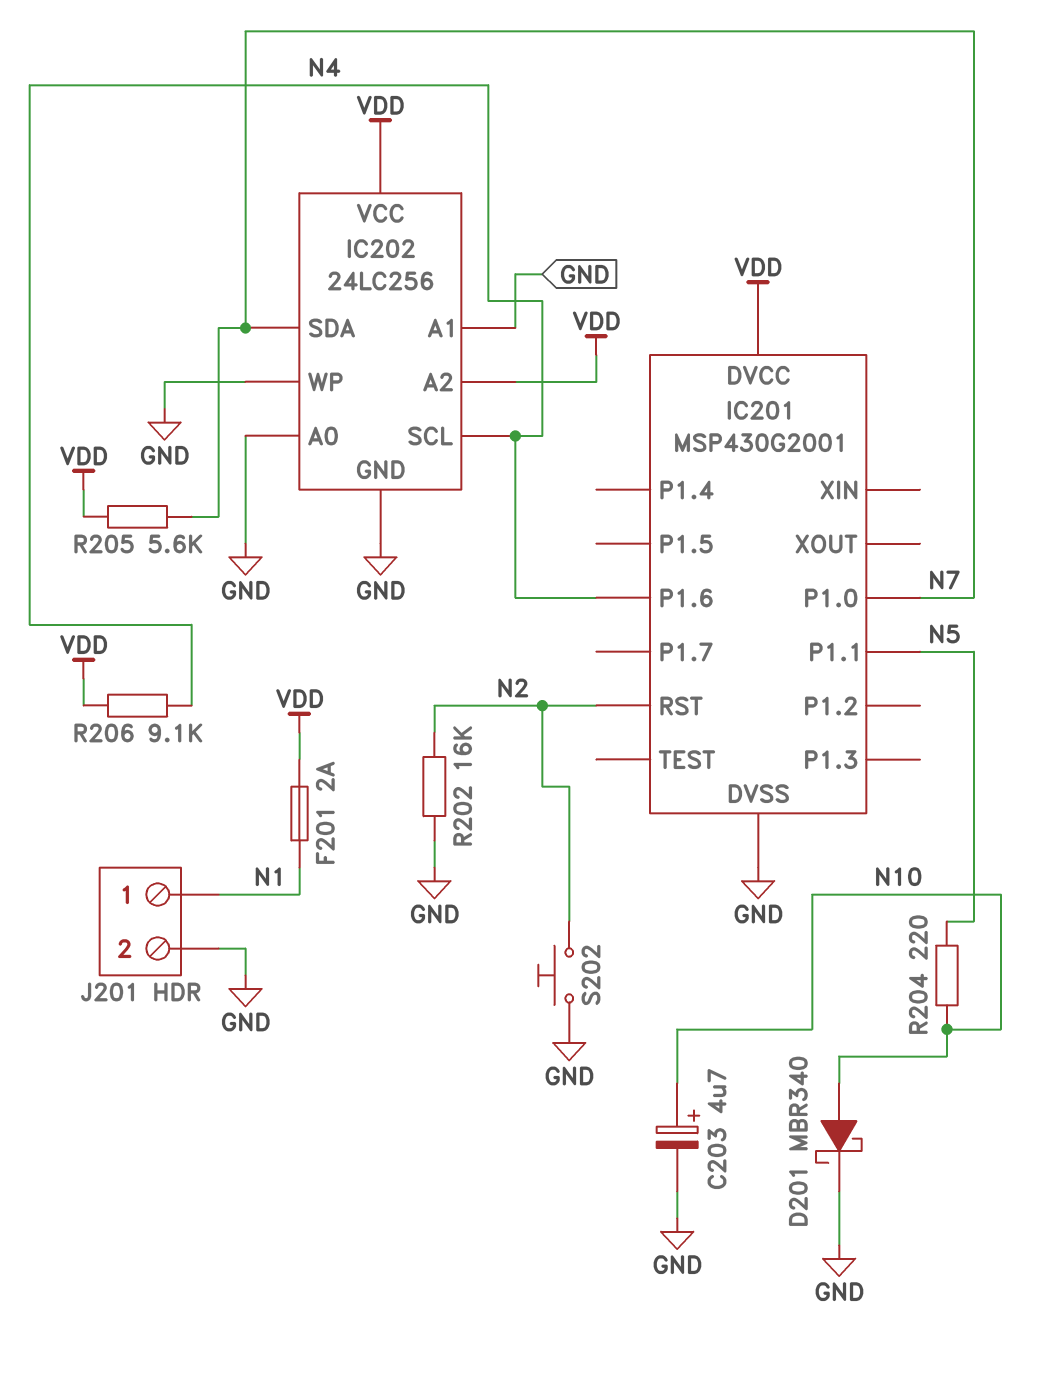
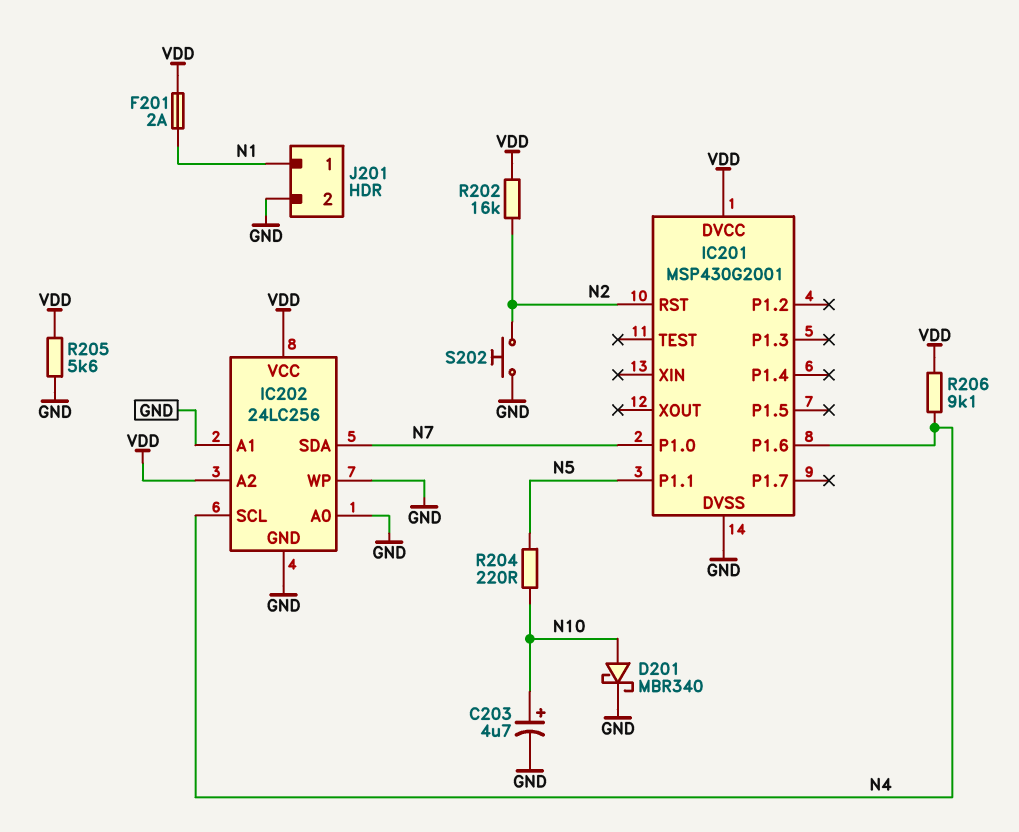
R202: 16k (GND, N2) -> 16k (N2, VDD)
R205: 5.6k (N7, VDD) -> 5.6k (GND, VDD)

